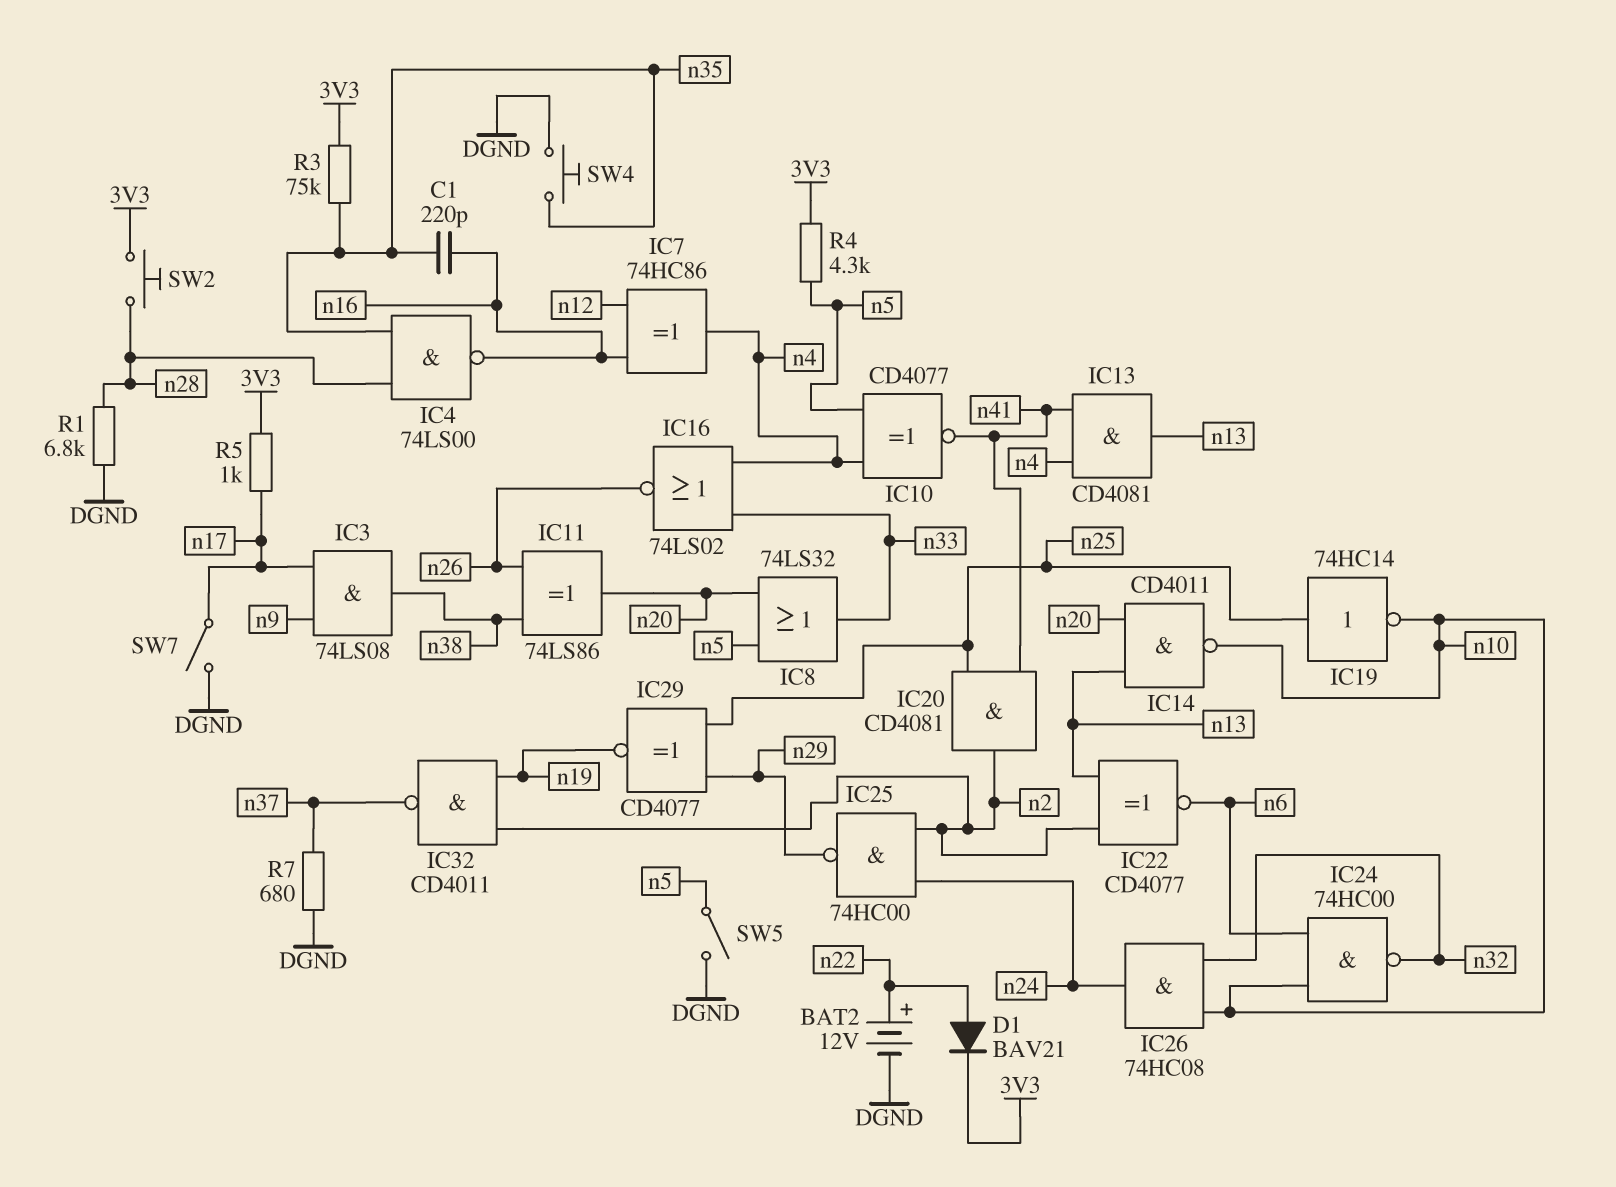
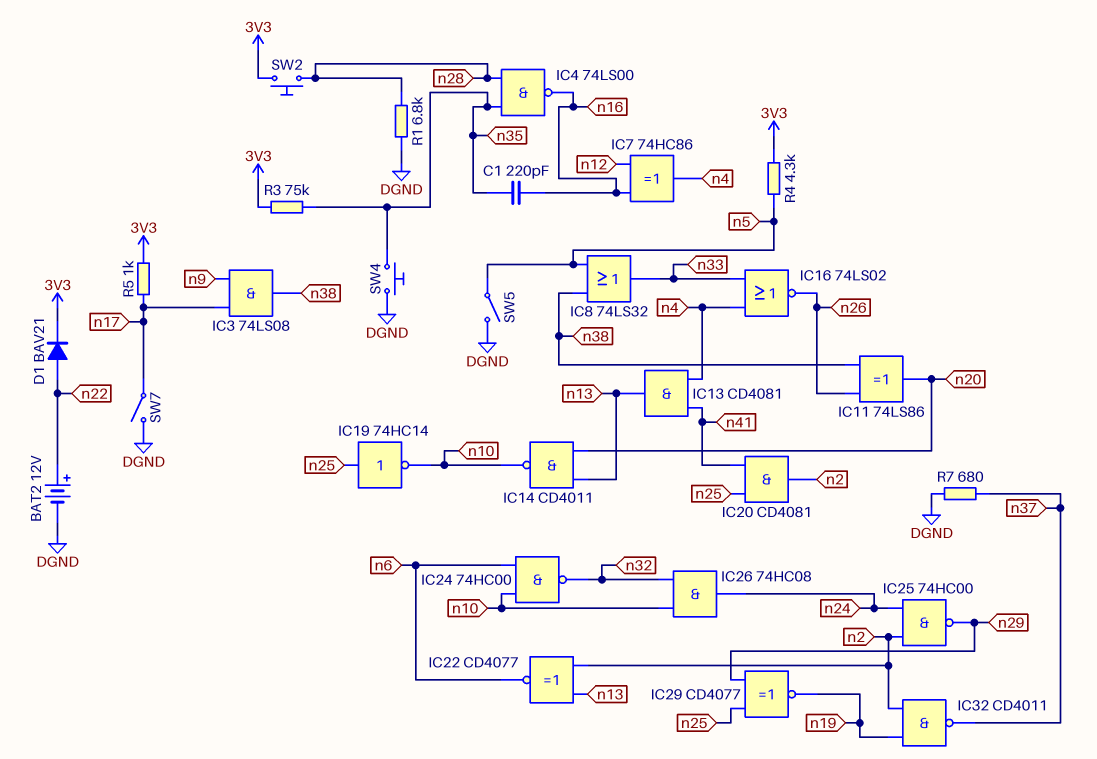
IC8: OR 74LS32 (in n5, in n20, out n33) -> OR 74LS32 (in n5, in n38, out n33)
IC10: XNOR CD4077 (in n4, in n5, out n41) -> none

